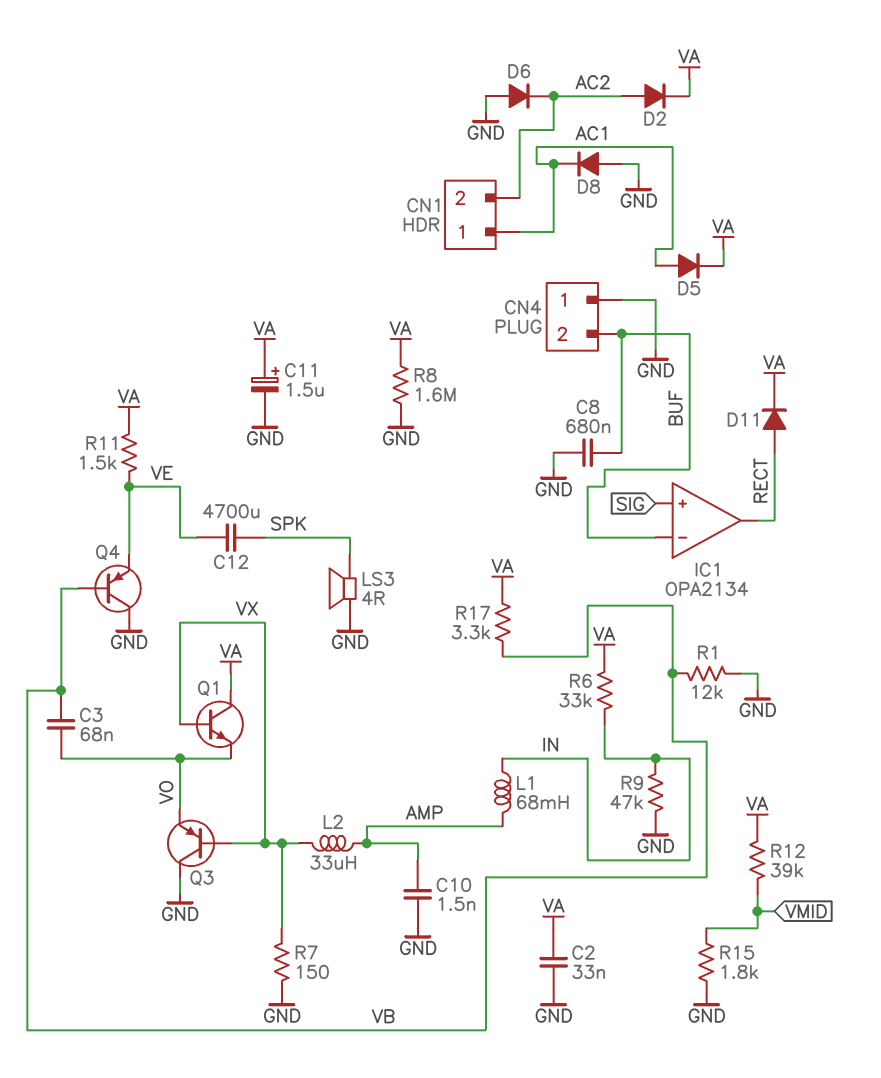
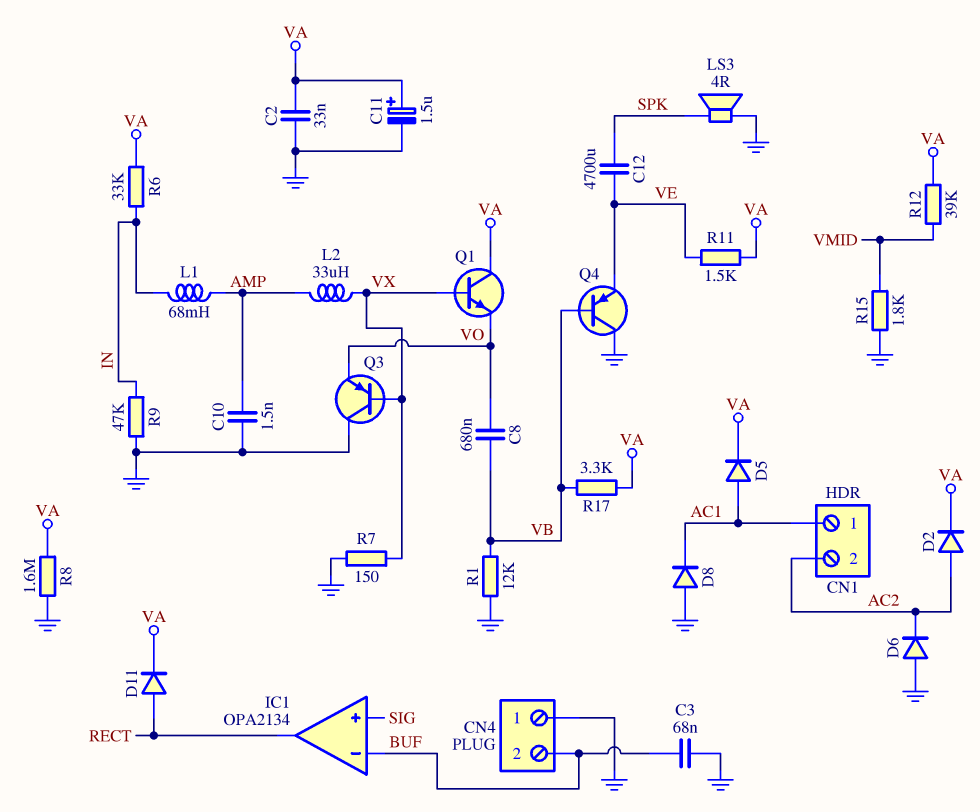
C3: 68nF (VB, VO) -> 68nF (BUF, GND)
C8: 680nF (BUF, GND) -> 680nF (VB, VO)

